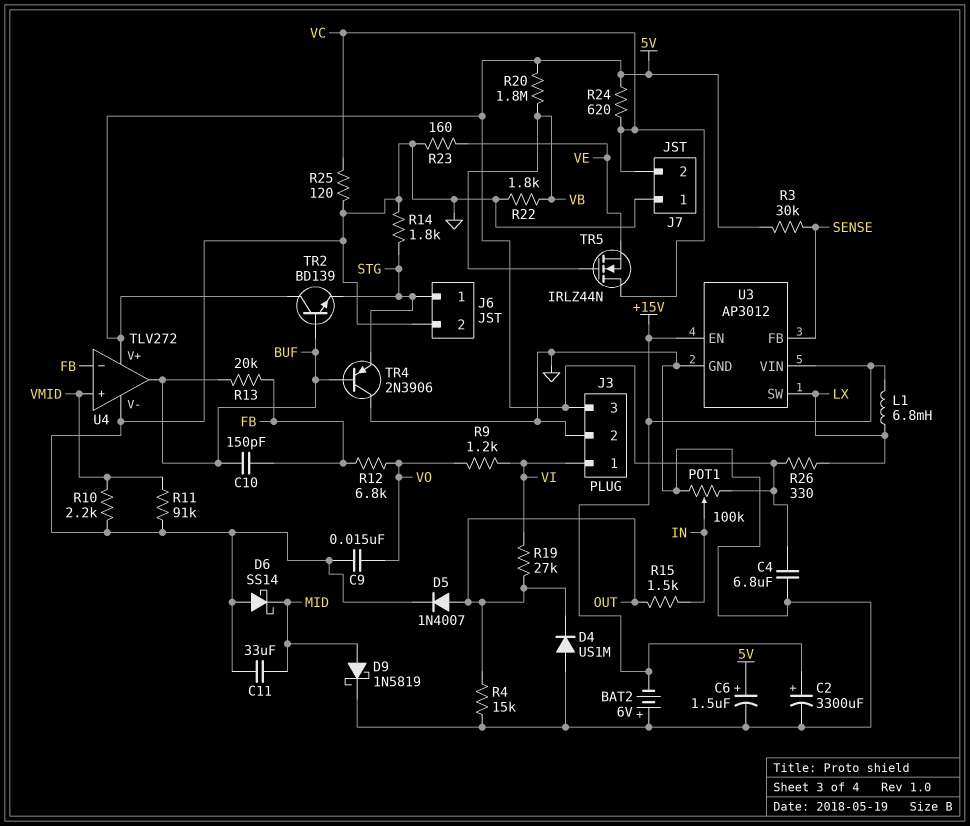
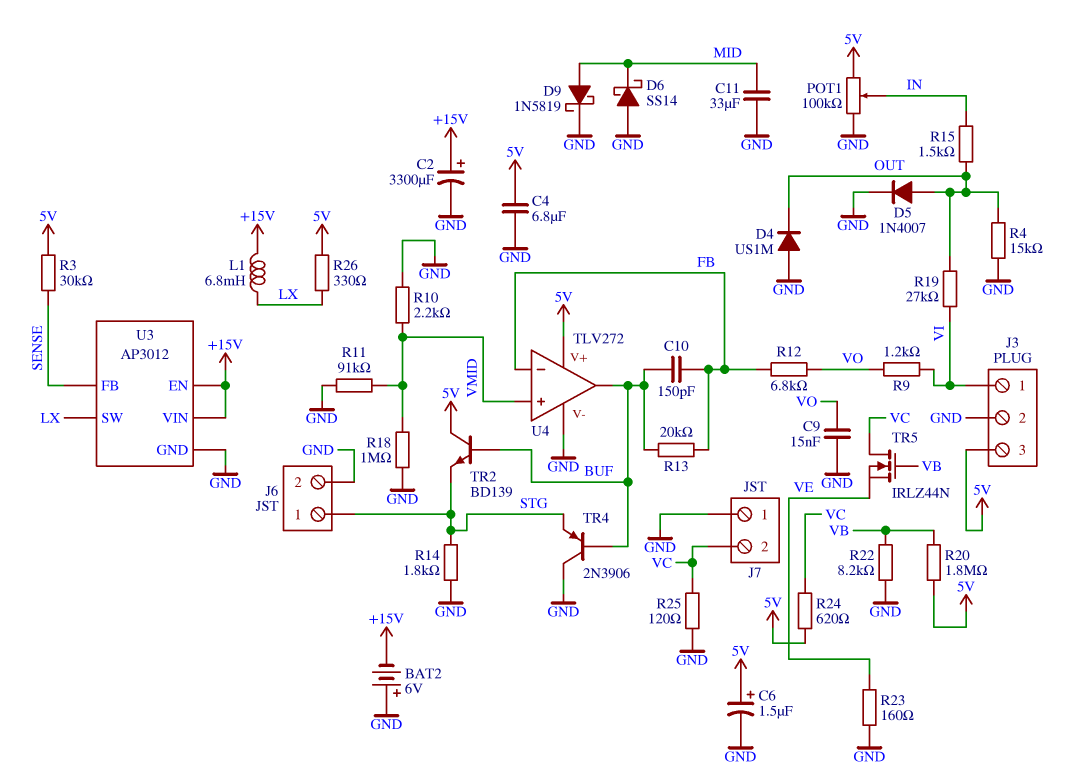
R18: none -> 1M (GND, VMID)
R22: 1.8k (GND, VB) -> 8.2k (GND, VB)

